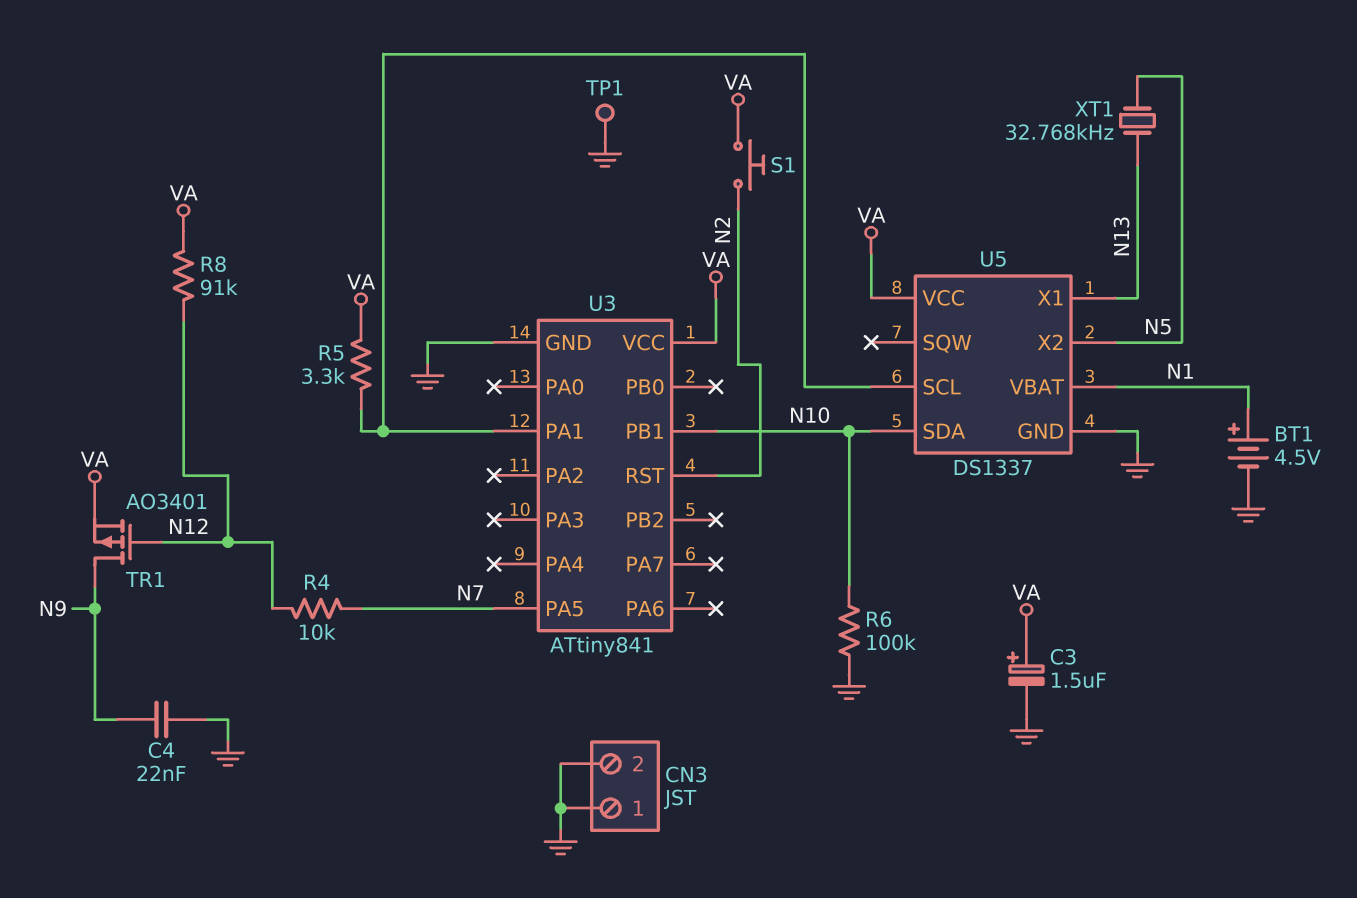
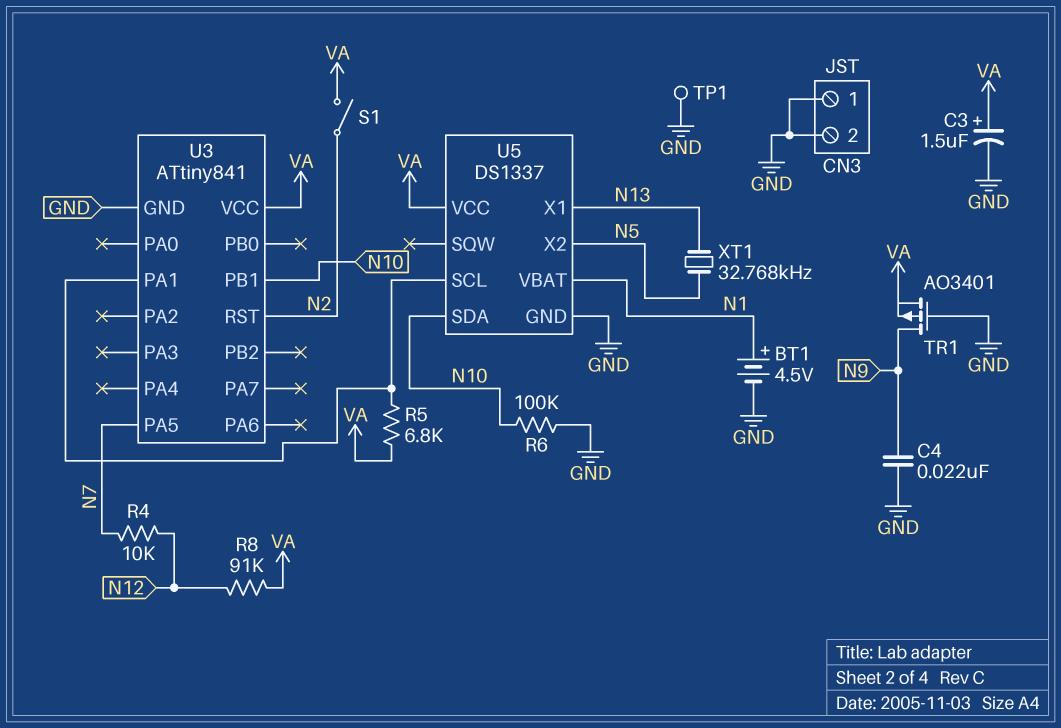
R5: 3.3k (U3/PA1, VA) -> 6.8k (U3/PA1, VA)
S1: button (N2, VA) -> switch (N2, VA)
TR1: PMOS AO3401 (G N12, D N9, S VA) -> PMOS AO3401 (G GND, D N9, S VA)

